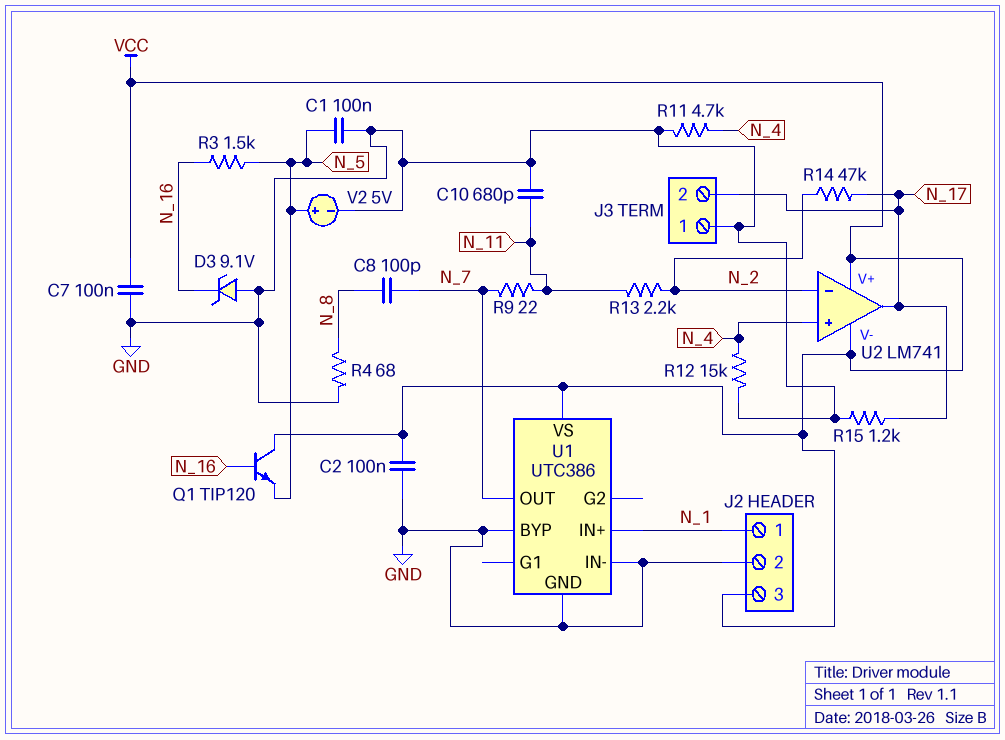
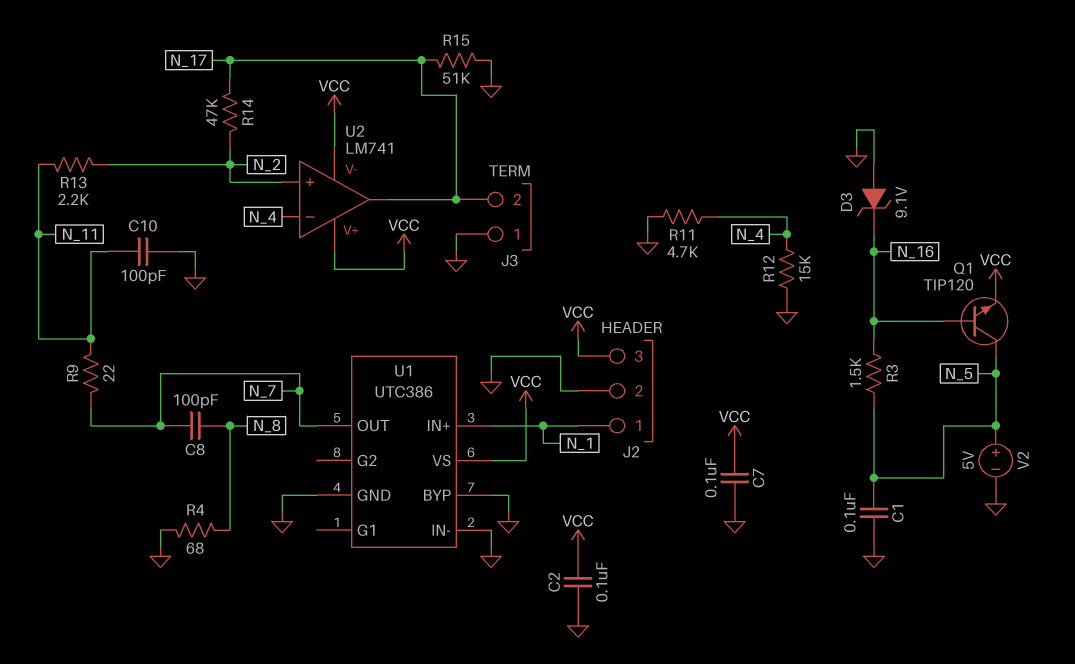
C10: 680pF (GND, N_11) -> 100pF (GND, N_11)
Q1: NPN TIP120 (B N_16, C VCC, E N_5) -> NPN TIP120 (B N_16, C N_5, E VCC)
R15: 1.2k (GND, N_17) -> 51k (GND, N_17)
U2 pin in+: N_4 -> N_2
U2 pin in-: N_2 -> N_4

